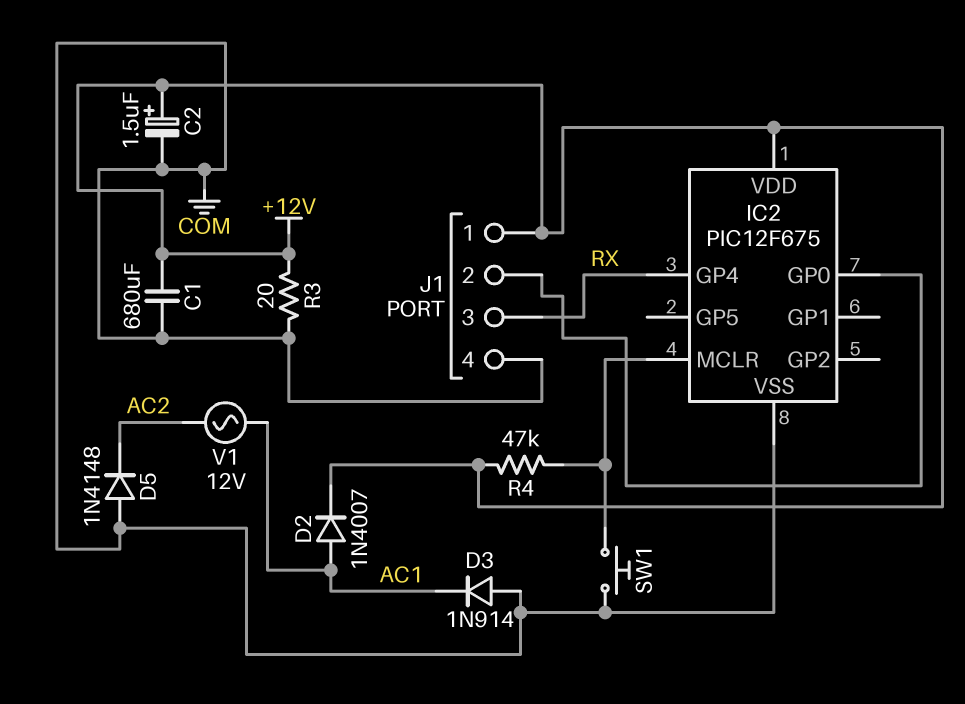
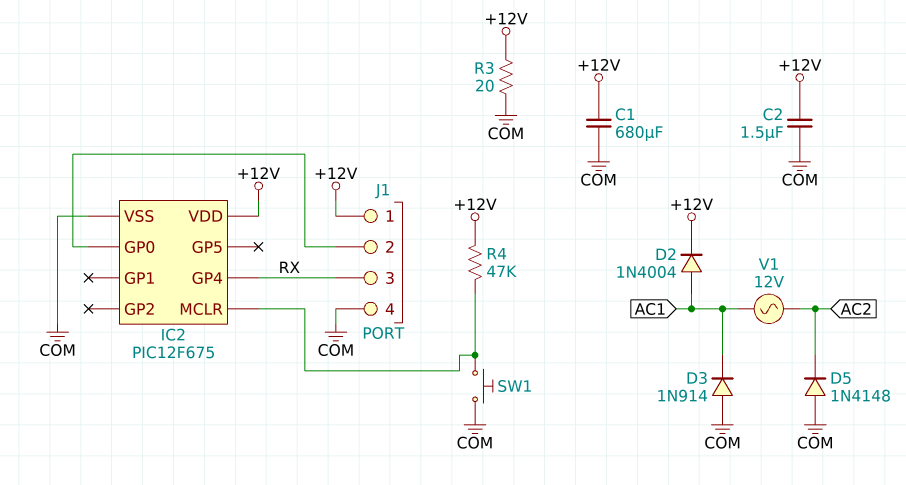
C2: 1.5uF (plus +12V, minus COM) -> 1.5uF (+12V, COM)
D2: diode 1N4007 (A AC1, K +12V) -> diode 1N4004 (A AC1, K +12V)

